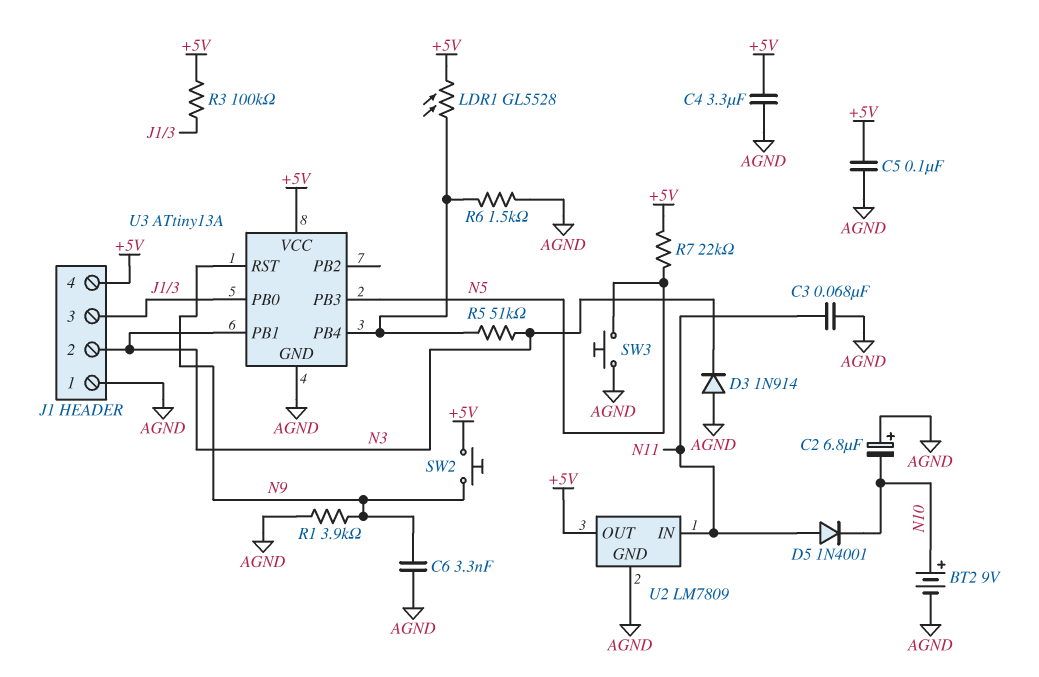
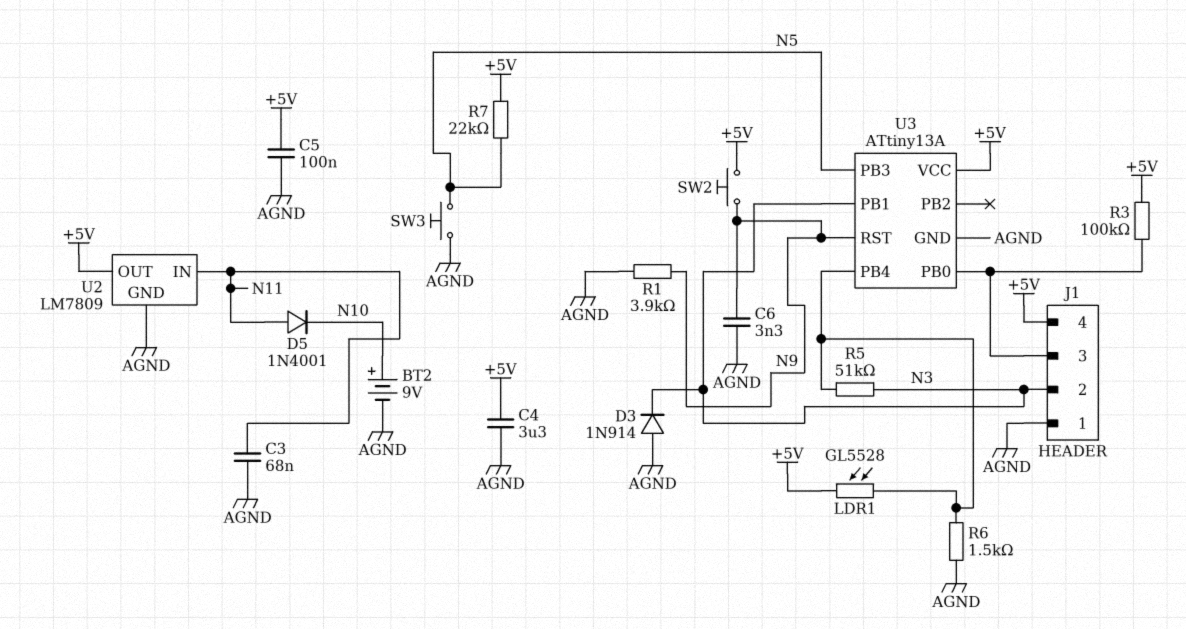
C2: 6.8uF (plus AGND, minus N10) -> none

